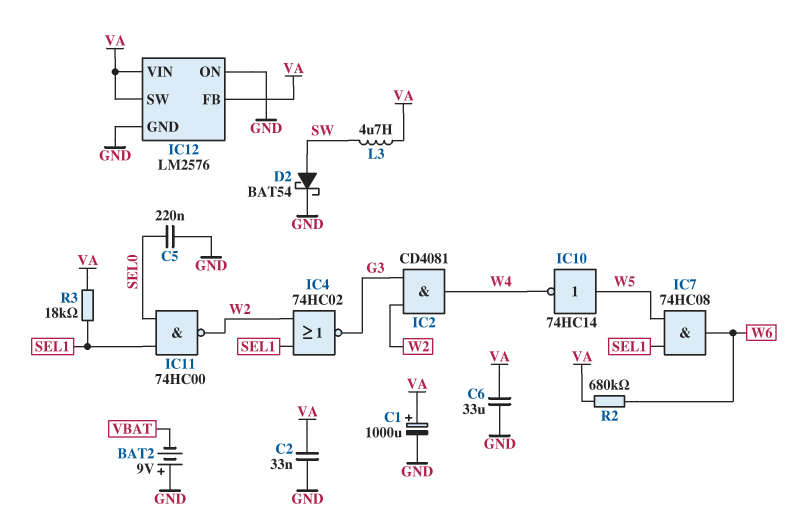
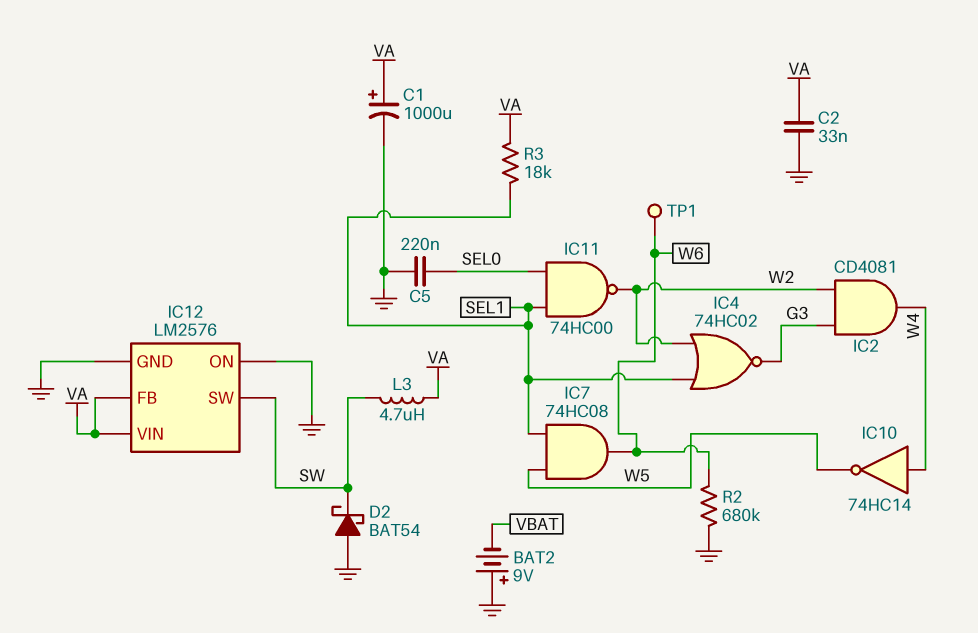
C6: 33uF (GND, VA) -> none
D2: schottky BAT54 (A SW, K GND) -> schottky BAT54 (A GND, K SW)
IC10: NOT 74HC14 (in W5, out W4) -> NOT 74HC14 (in W4, out W5)
IC12 pin SW: VA -> SW
R2: 680k (VA, W6) -> 680k (GND, W6)
TP1: none -> test point (W6)

